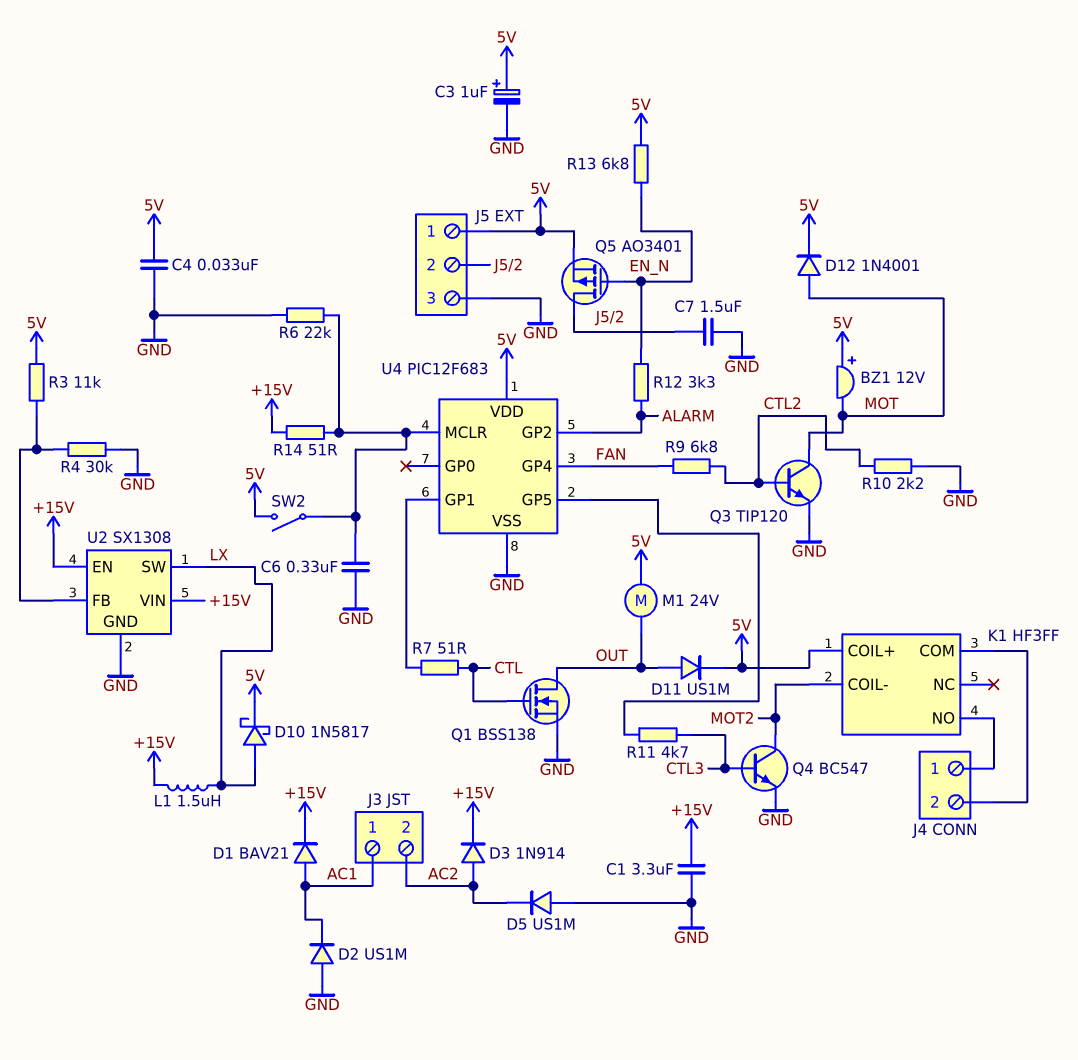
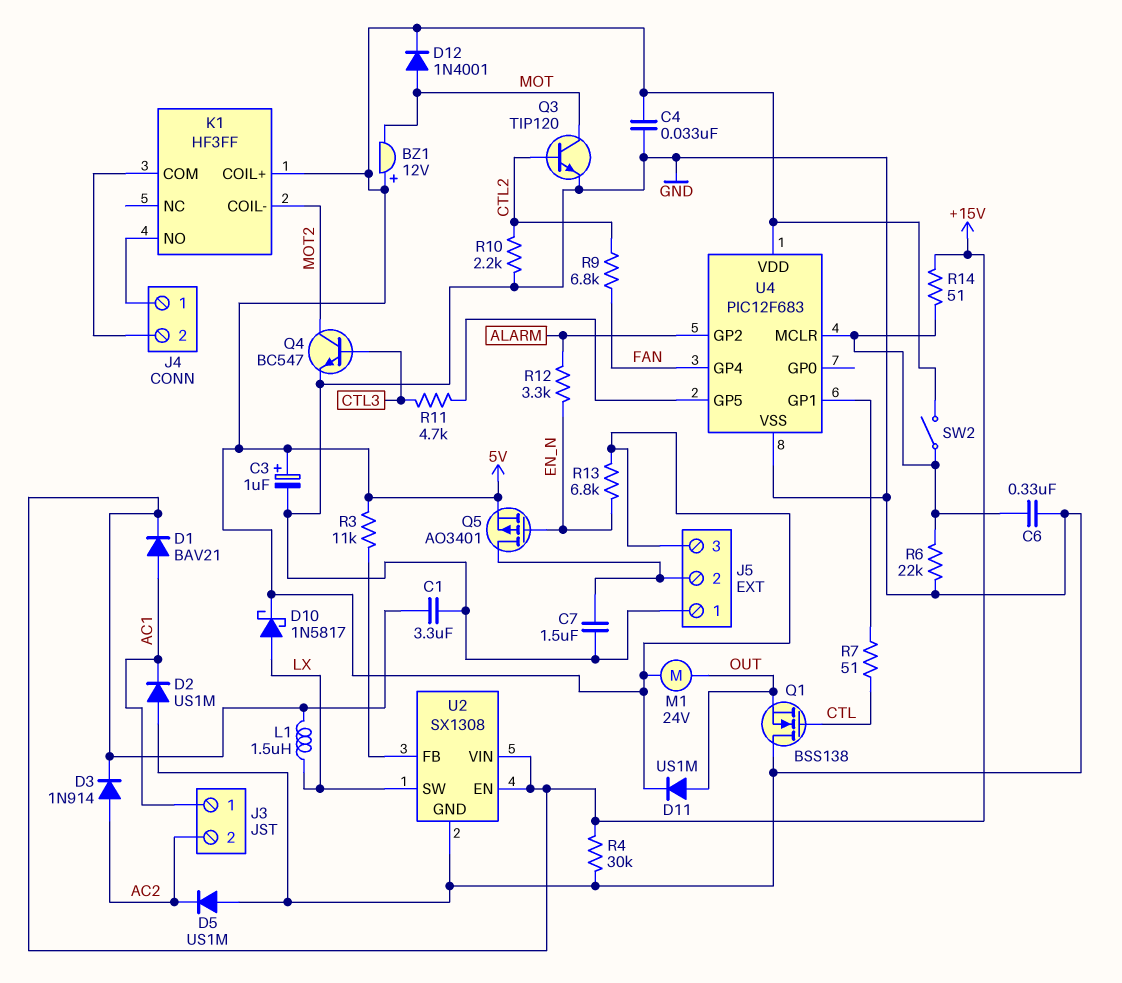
J5 pin 1: 5V -> GND
J5 pin 3: GND -> 5V
Q1: NMOS BSS138 (G CTL, D OUT, S GND) -> NMOS BSS138 (G CTL, D GND, S OUT)
R4: 30k (GND, U2/FB) -> 30k (+15V, GND)

